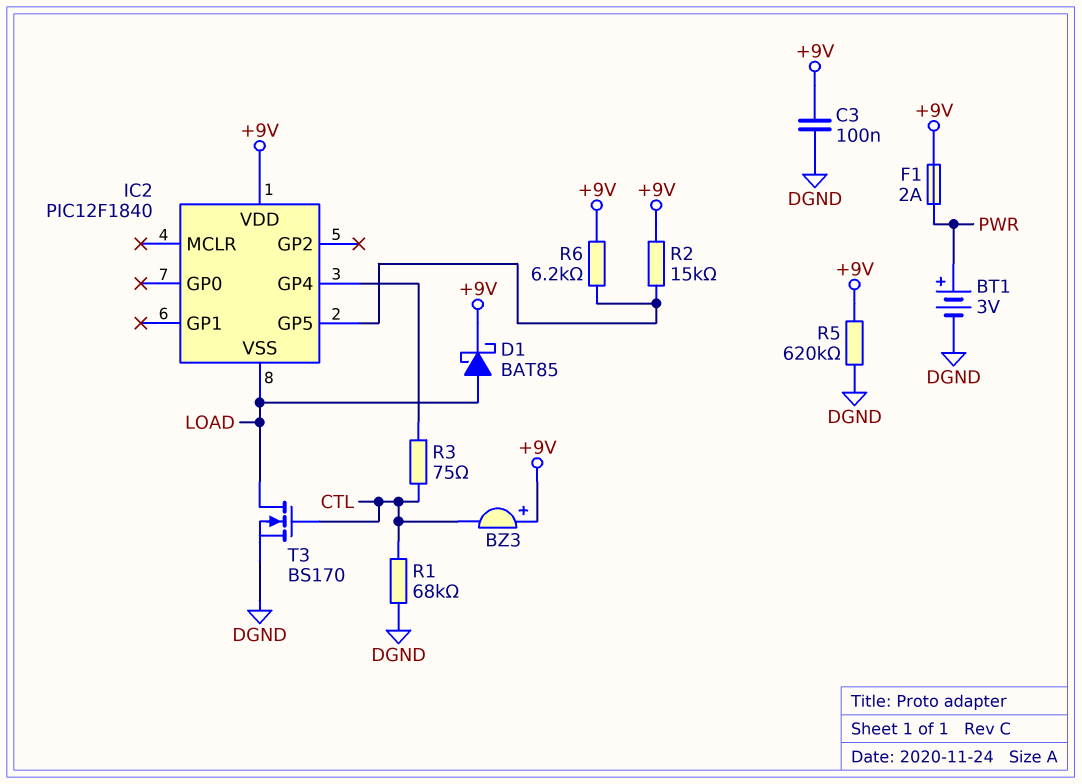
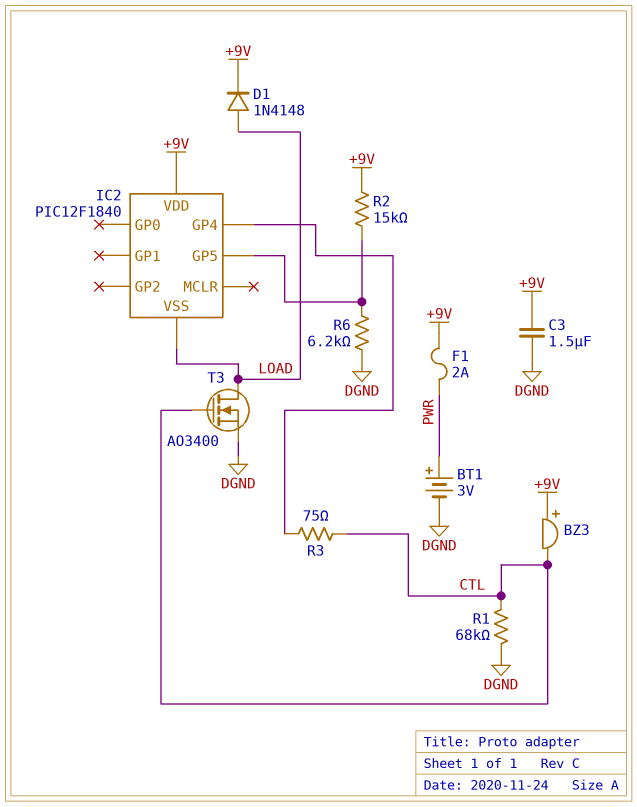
C3: 100nF (+9V, DGND) -> 1.5uF (+9V, DGND)
D1: schottky BAT85 (A LOAD, K +9V) -> diode 1N4148 (A LOAD, K +9V)
R5: 620k (+9V, DGND) -> none
R6: 6.2k (+9V, IC2/GP5) -> 6.2k (DGND, IC2/GP5)
T3: NMOS BS170 (G CTL, D LOAD, S DGND) -> NMOS AO3400 (G CTL, D LOAD, S DGND)

